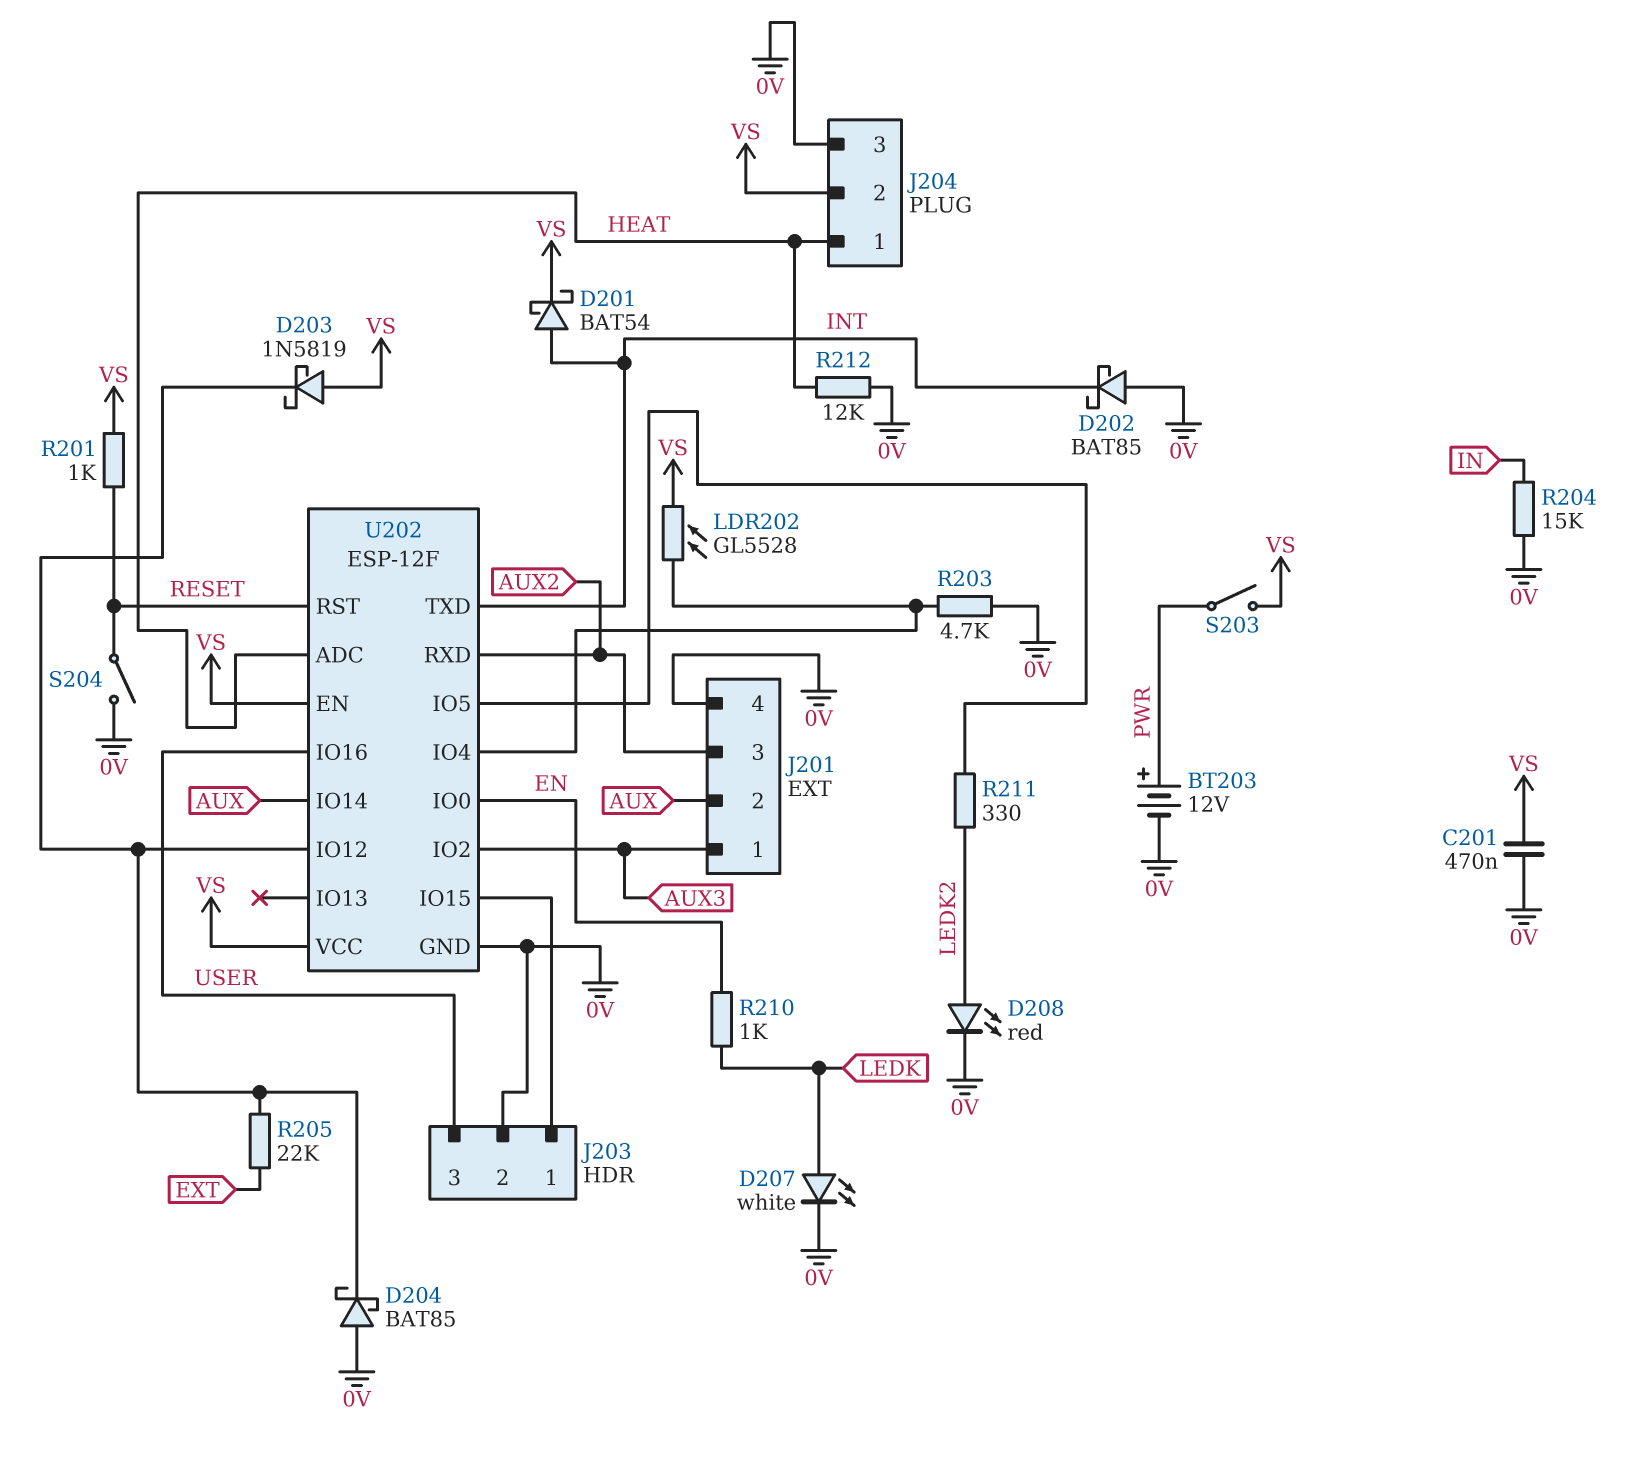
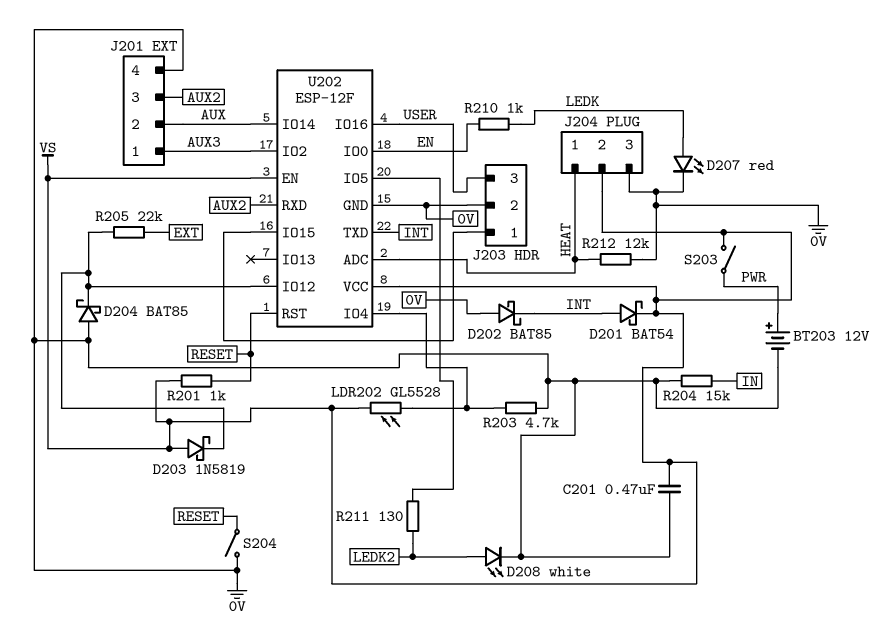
D207: LED white (A LEDK, K 0V) -> LED red (A LEDK, K 0V)
D208: LED red (A LEDK2, K 0V) -> LED white (A LEDK2, K 0V)
R211: 330 (LEDK2, U202/IO5) -> 130 (LEDK2, U202/IO5)

